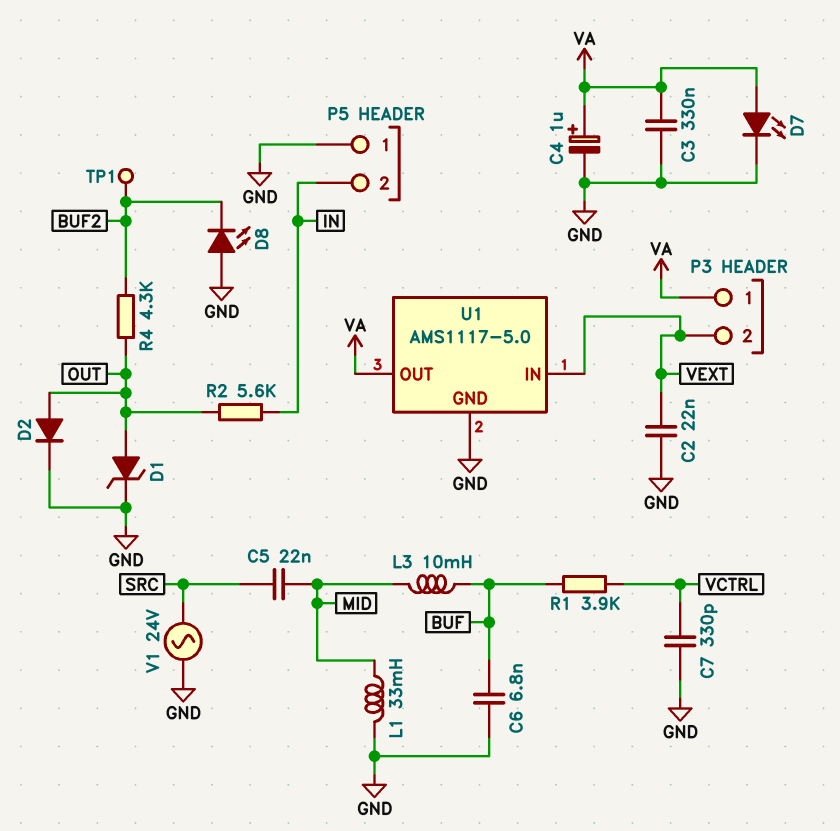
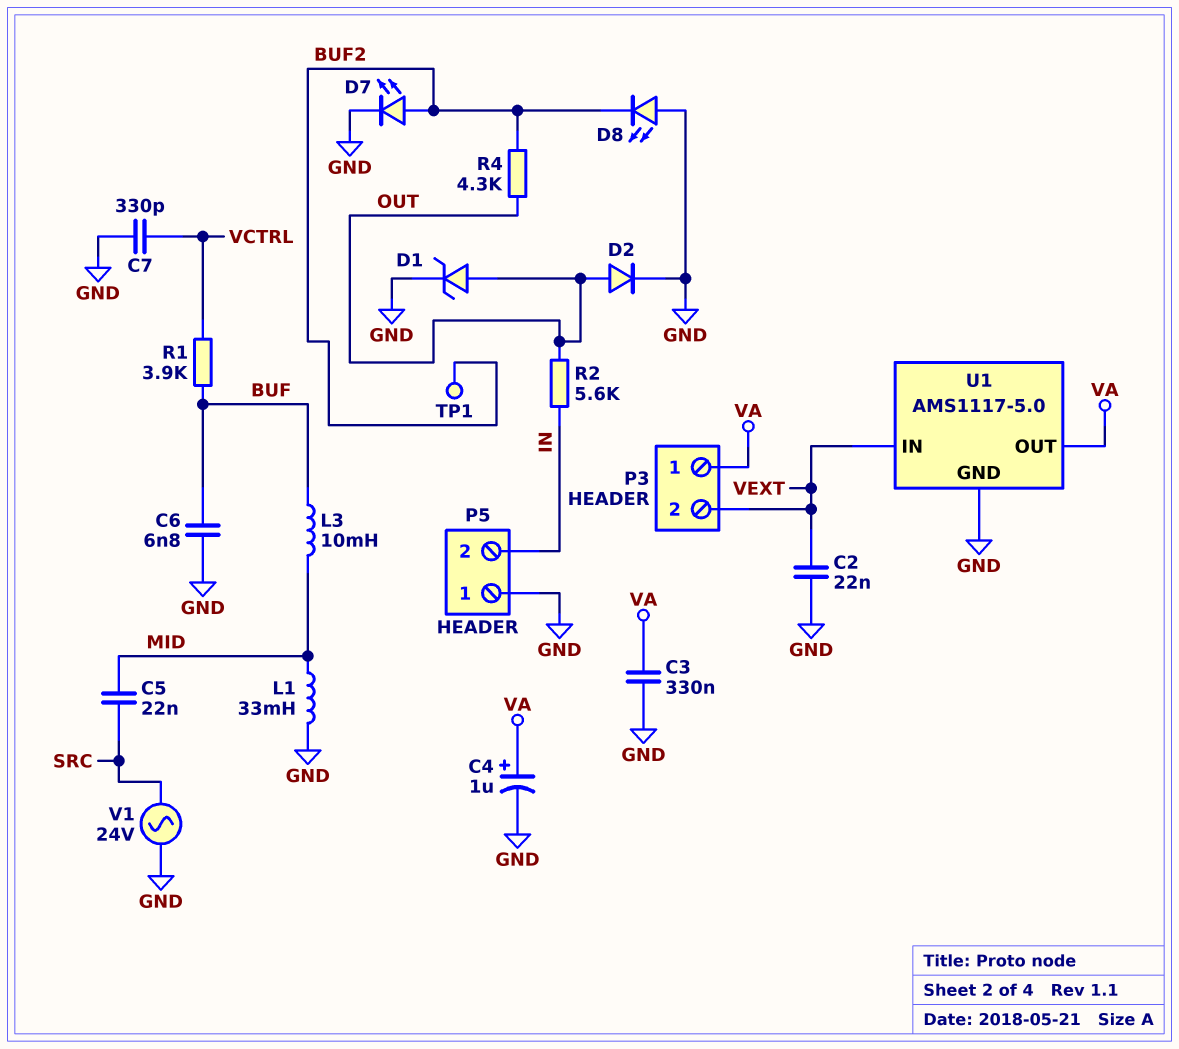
D7: LED (A VA, K GND) -> LED (A BUF2, K GND)

